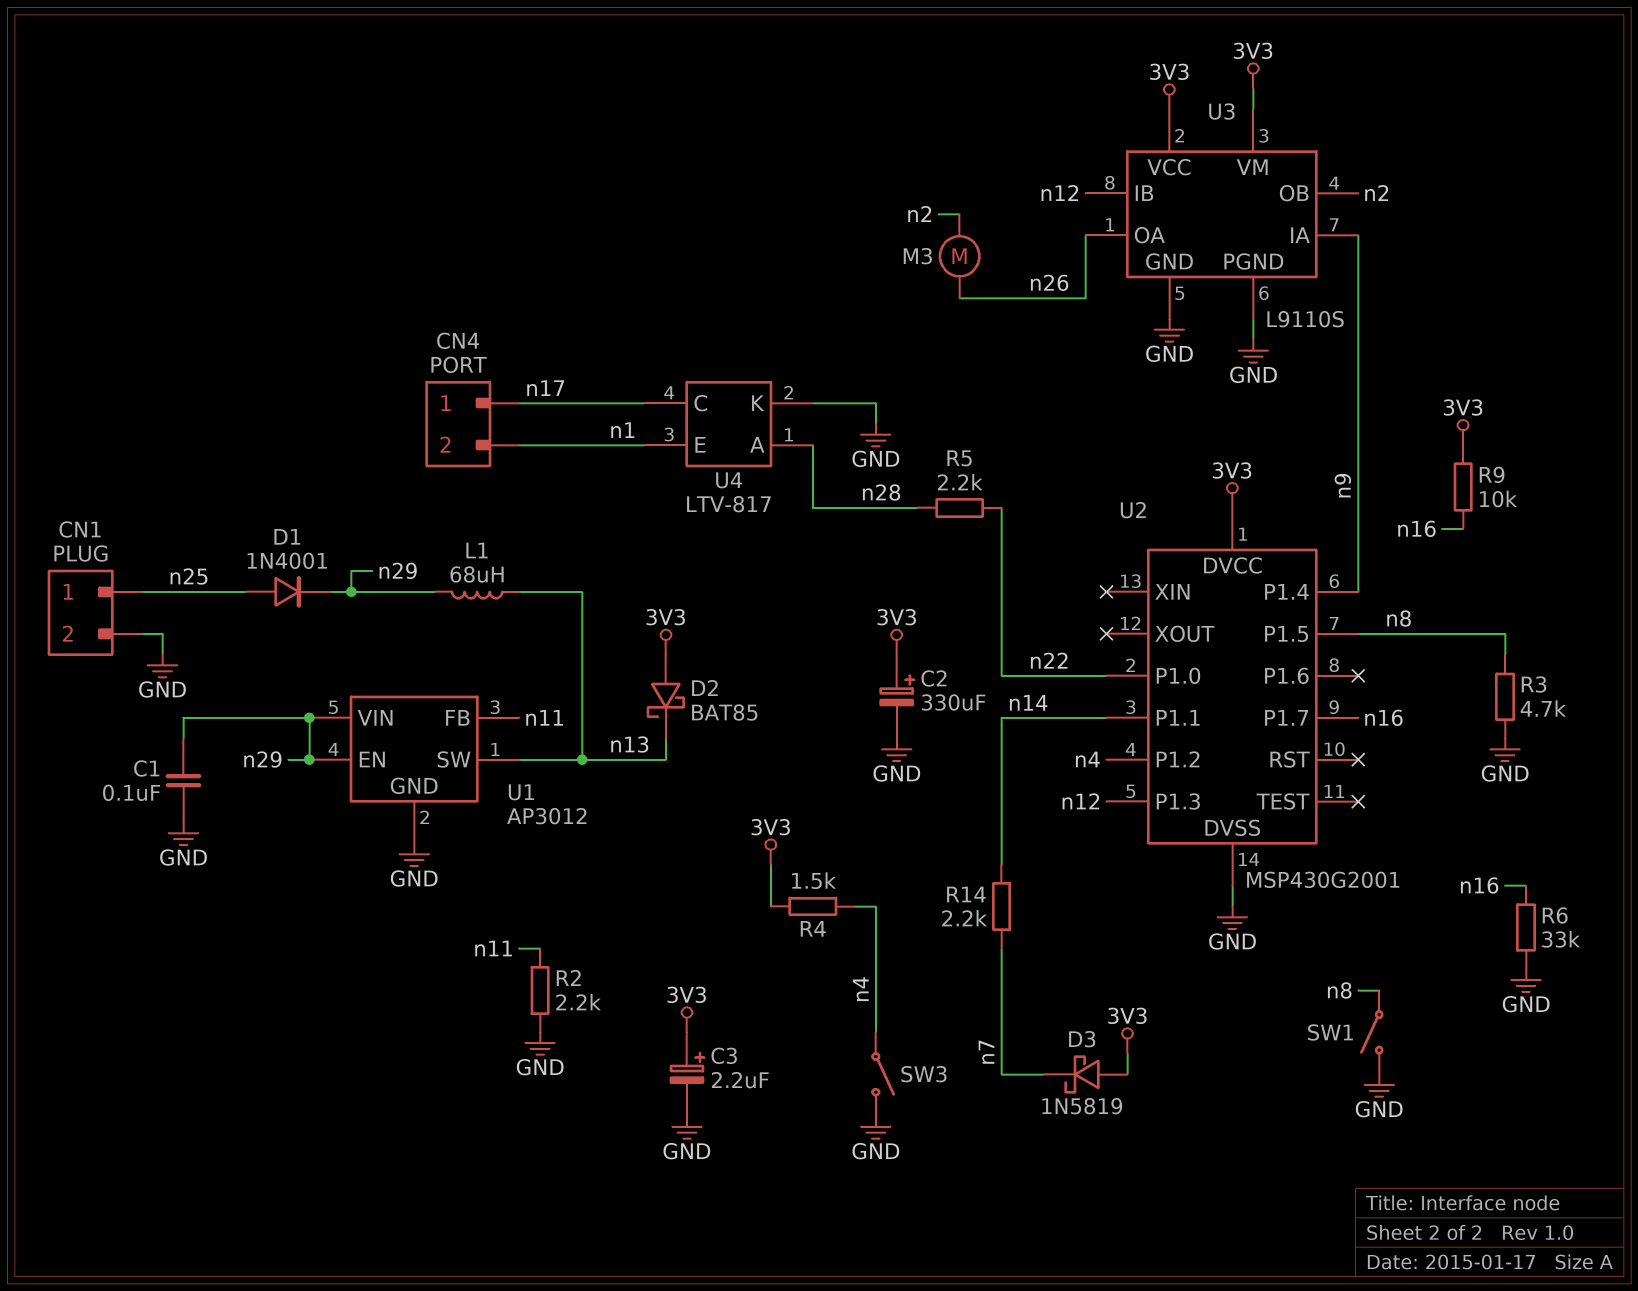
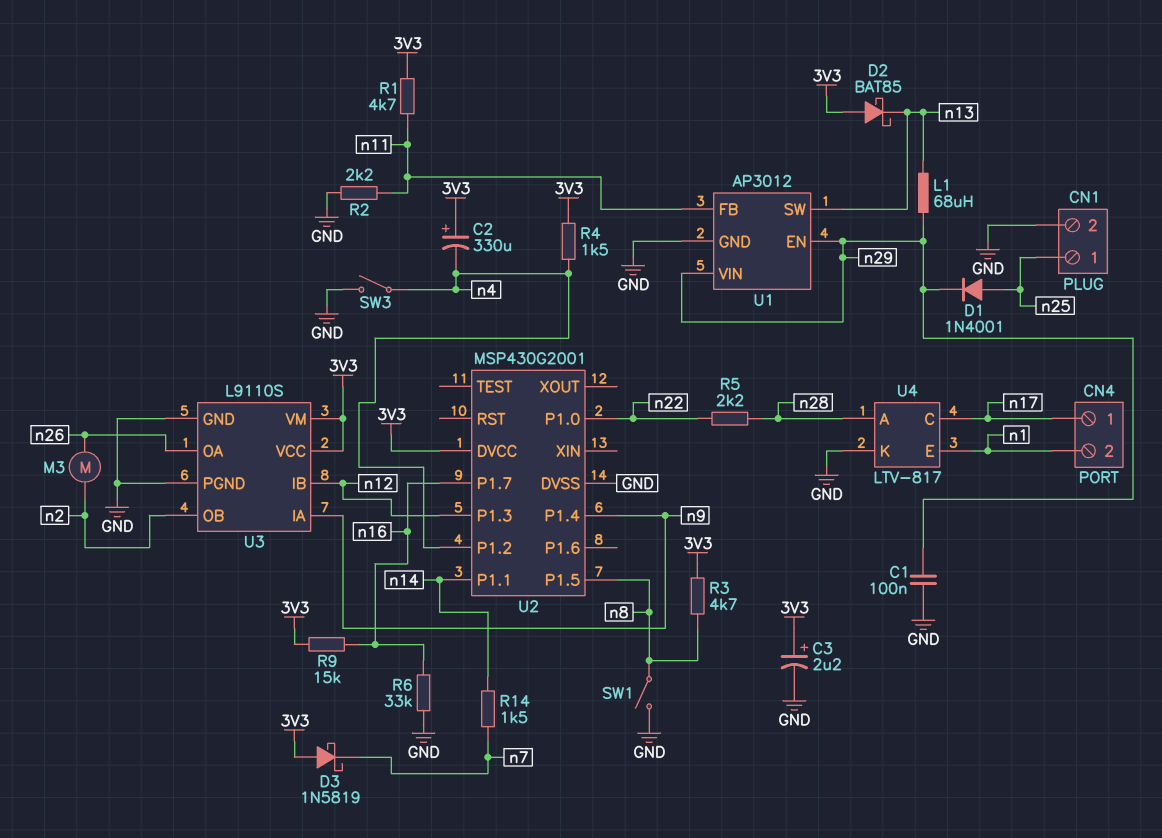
C2: 330uF (plus 3V3, minus GND) -> 330uF (plus 3V3, minus n4)
R1: none -> 4.7k (3V3, n11)
R3: 4.7k (GND, n8) -> 4.7k (3V3, n8)
R9: 10k (3V3, n16) -> 15k (3V3, n16)
R14: 2.2k (n7, n14) -> 1.5k (n7, n14)

